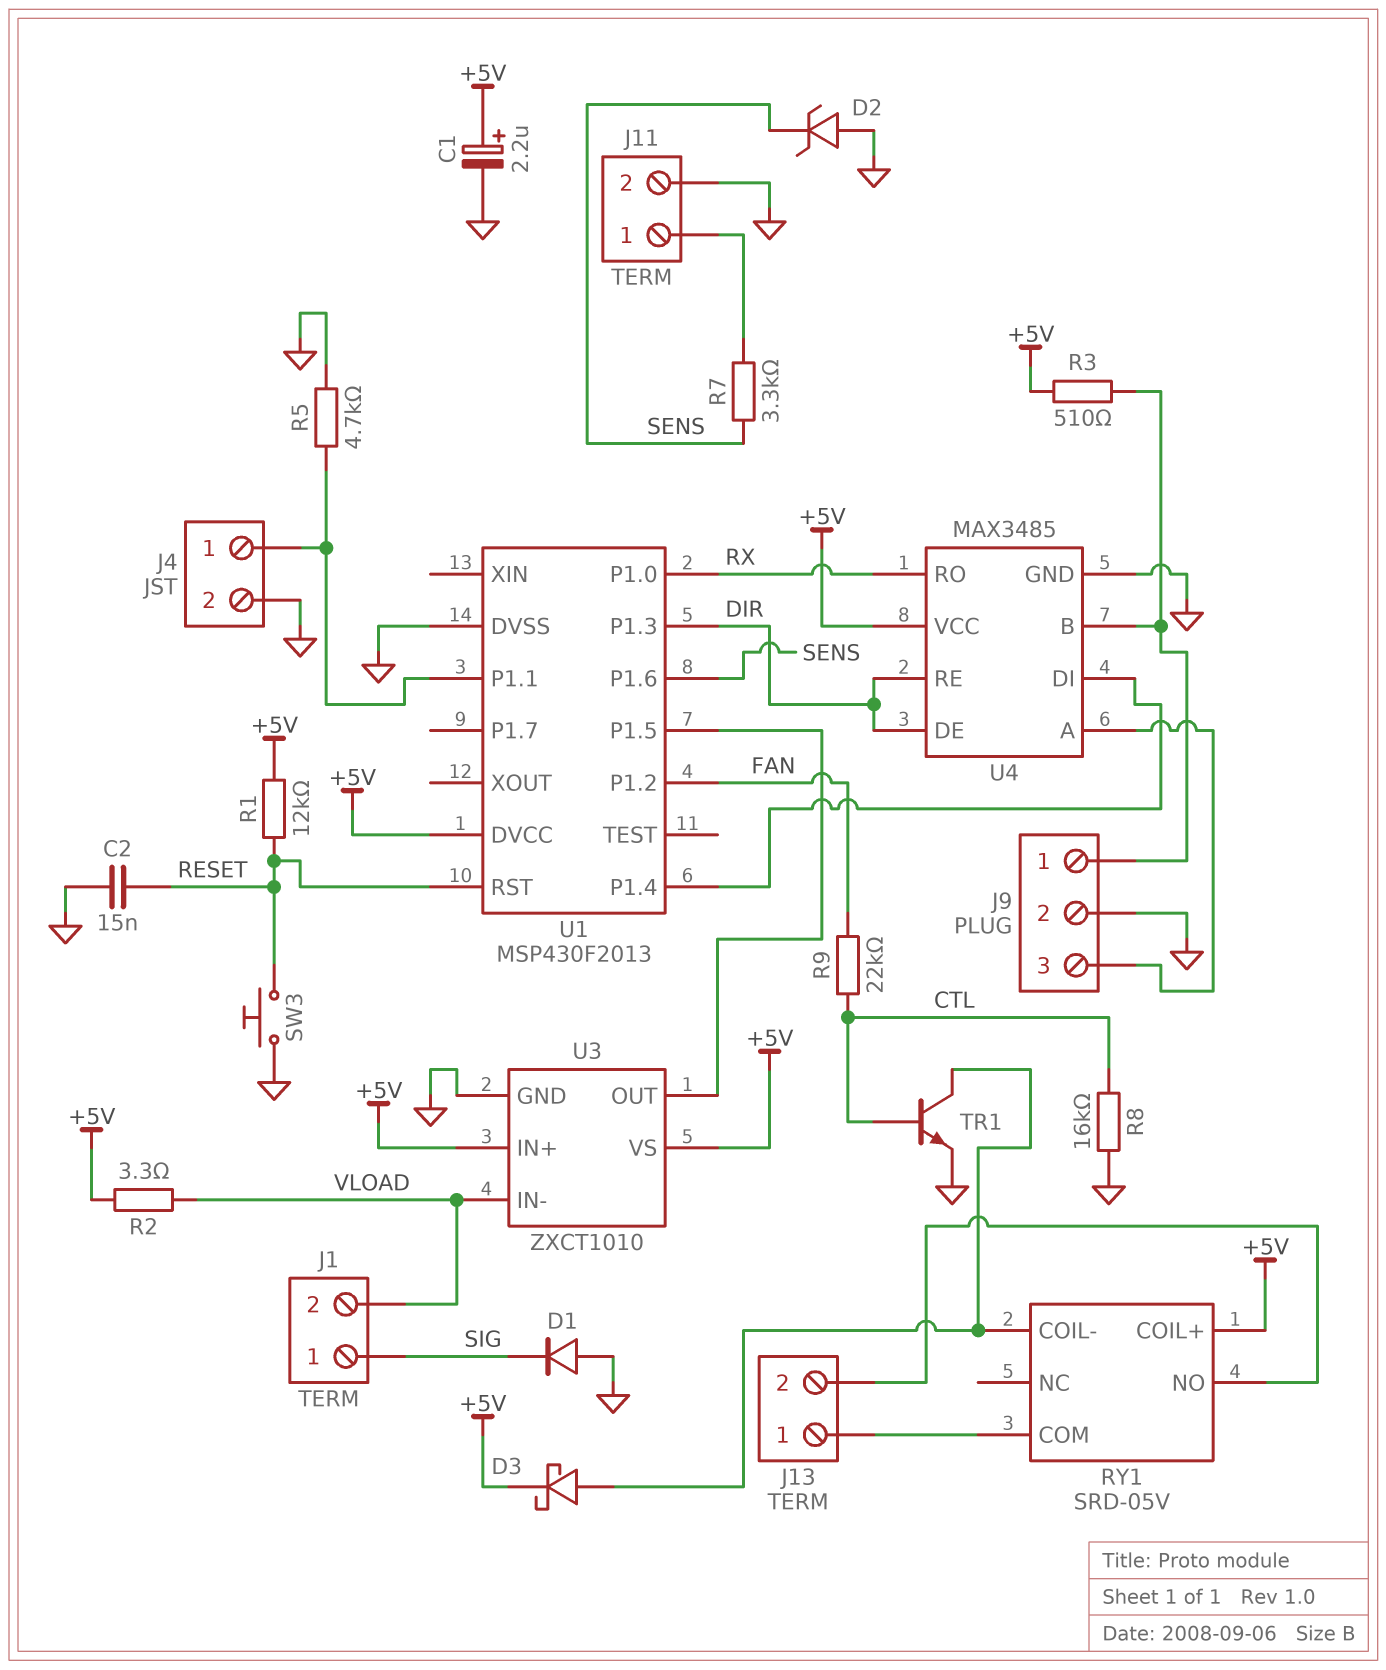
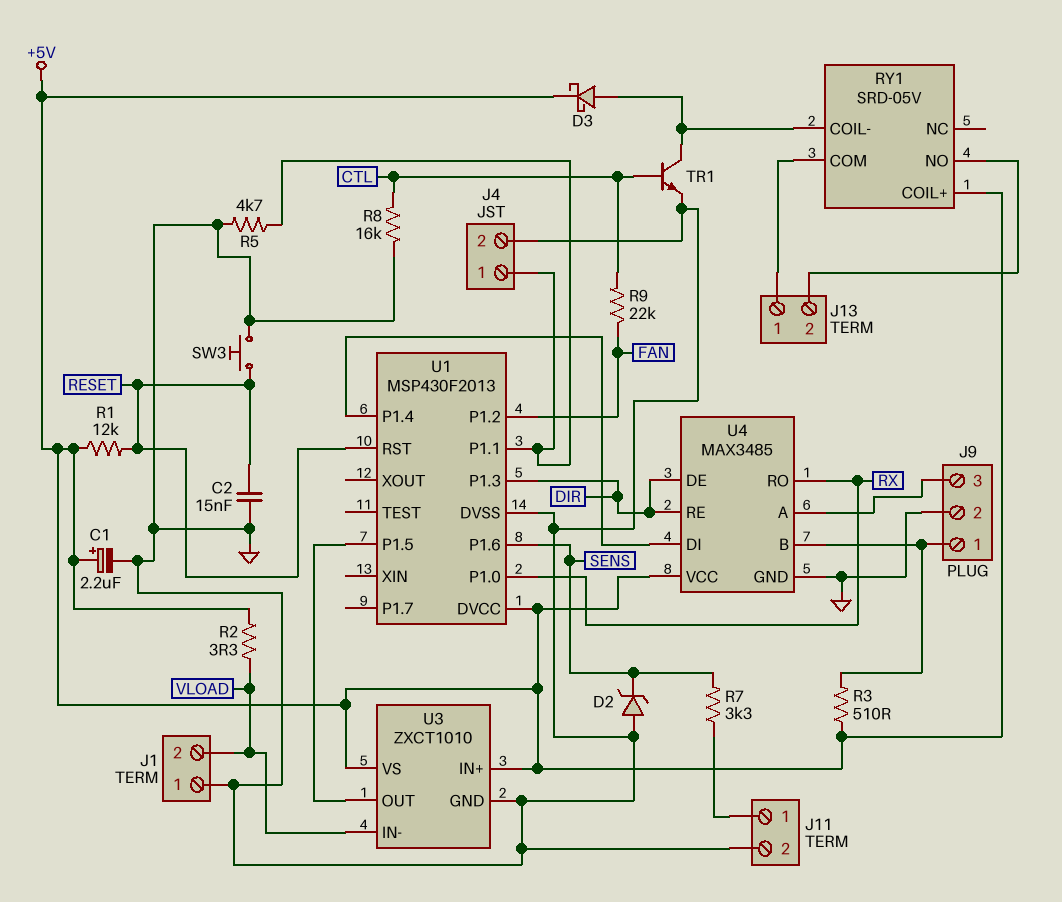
D1: diode (A GND, K SIG) -> none
J1 pin 1: SIG -> GND

